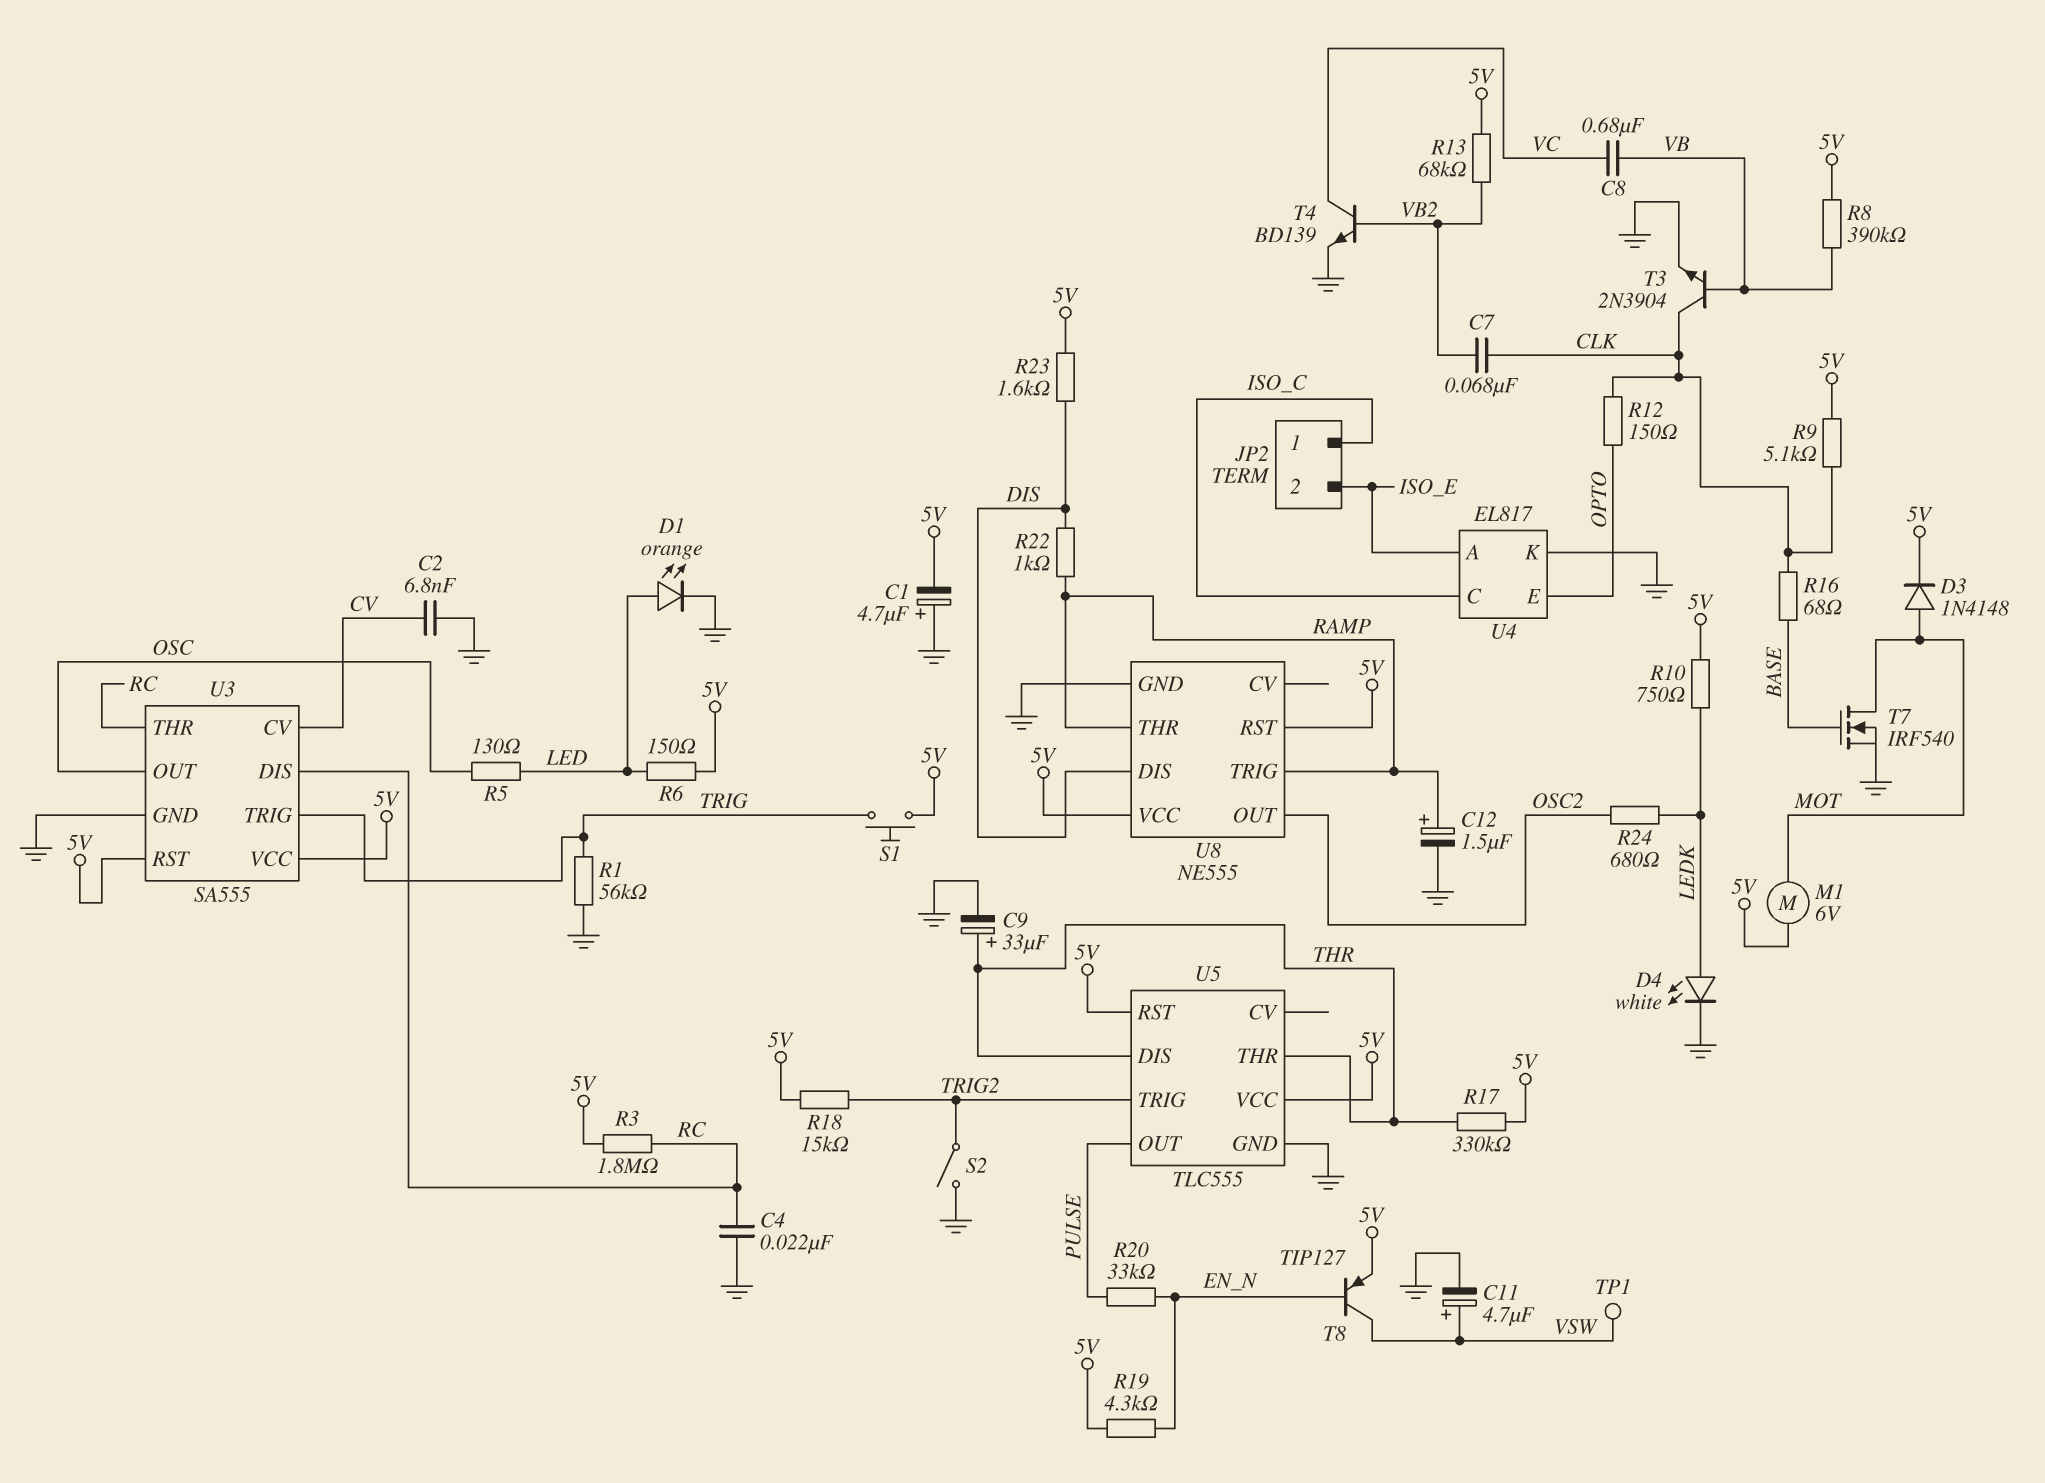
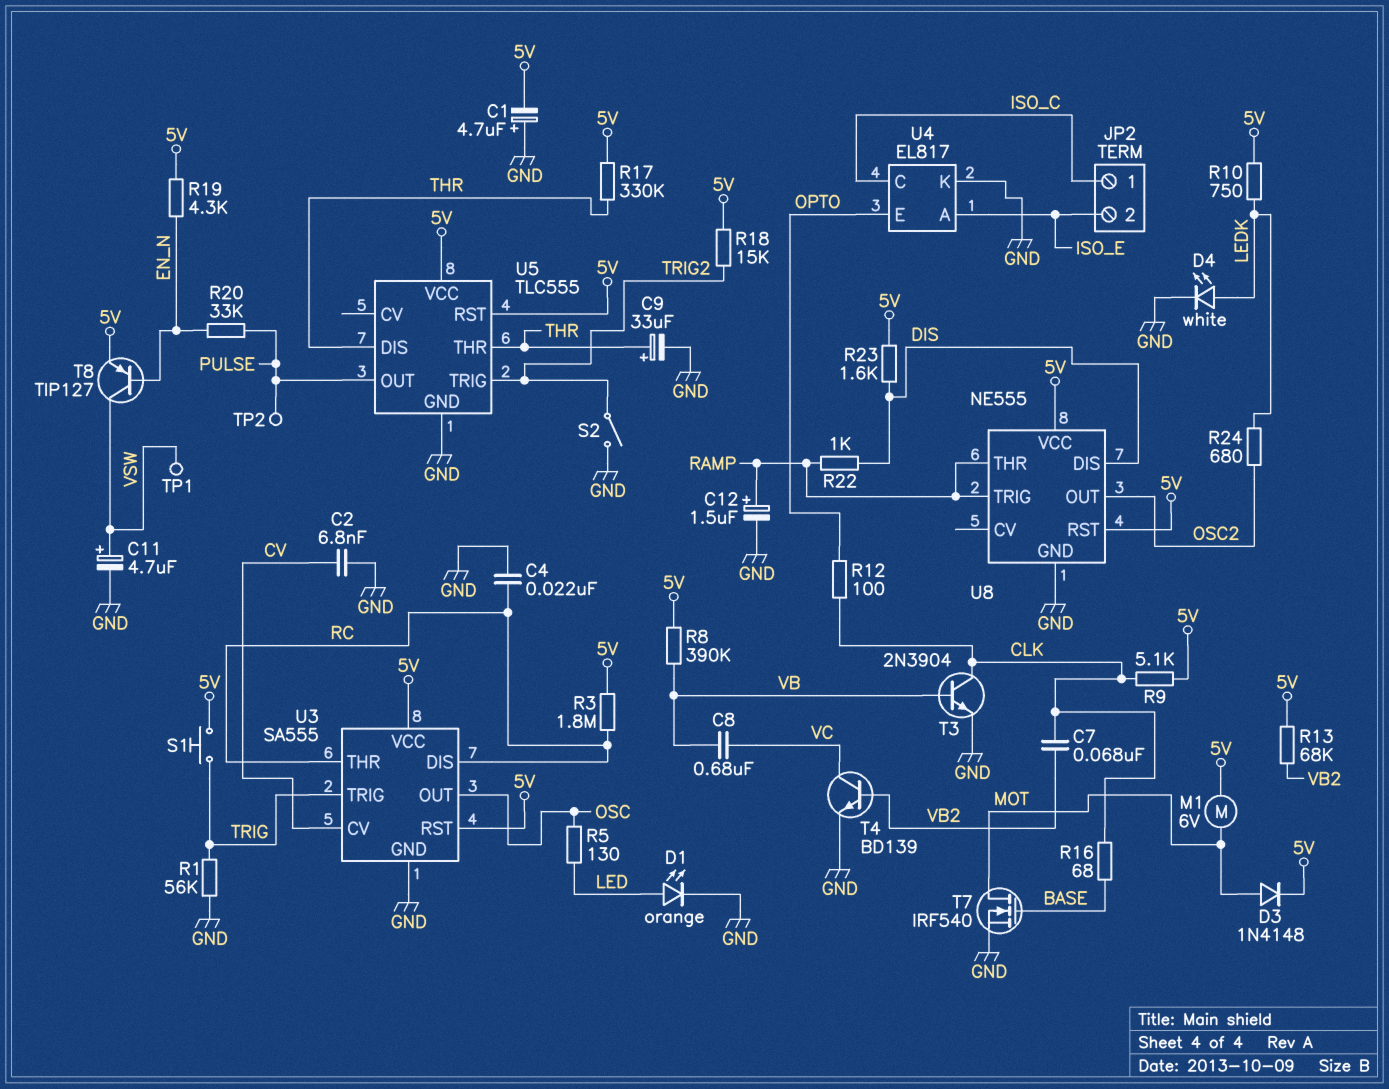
R6: 150 (5V, LED) -> none
R12: 150 (CLK, OPTO) -> 100 (CLK, OPTO)
TP2: none -> test point (PULSE)

